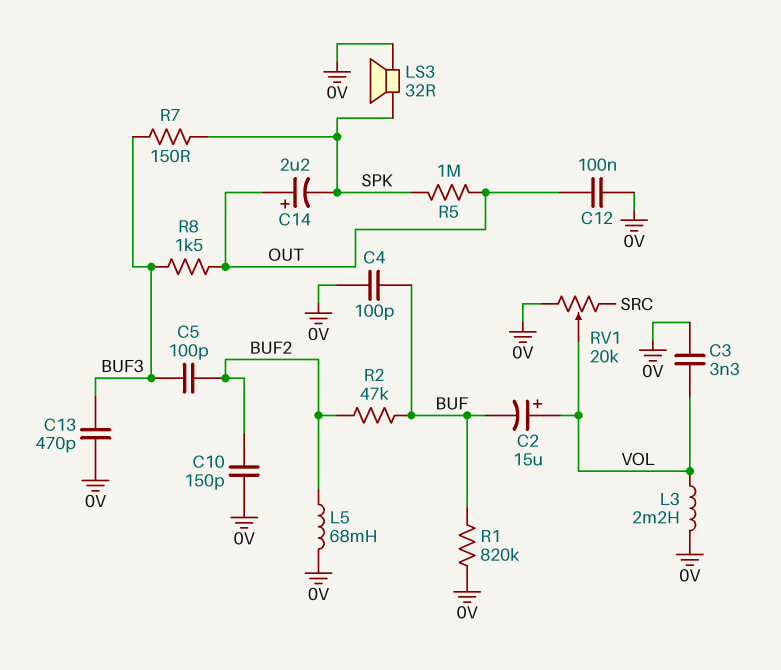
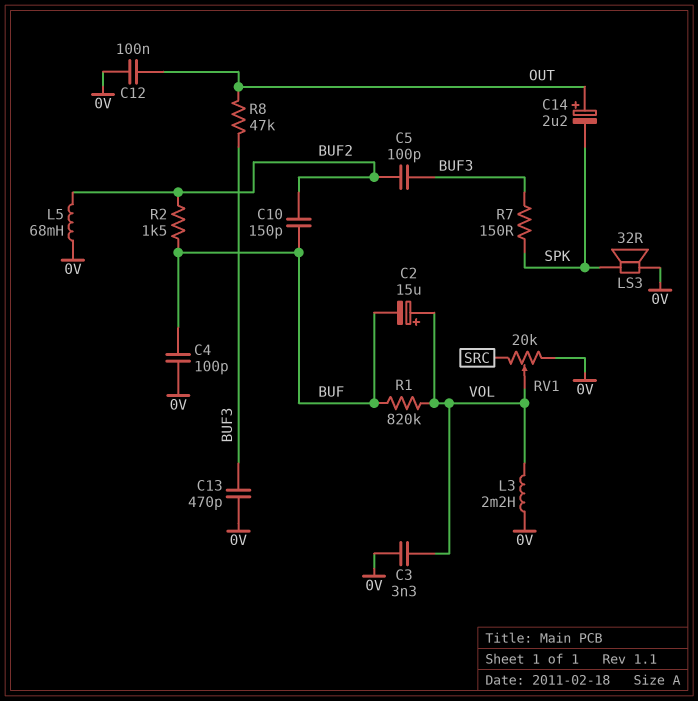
C10: 150pF (0V, BUF2) -> 150pF (BUF, BUF2)
R1: 820k (0V, BUF) -> 820k (BUF, VOL)
R2: 47k (BUF, BUF2) -> 1.5k (BUF, BUF2)
R5: 1M (OUT, SPK) -> none
R8: 1.5k (BUF3, OUT) -> 47k (BUF3, OUT)

